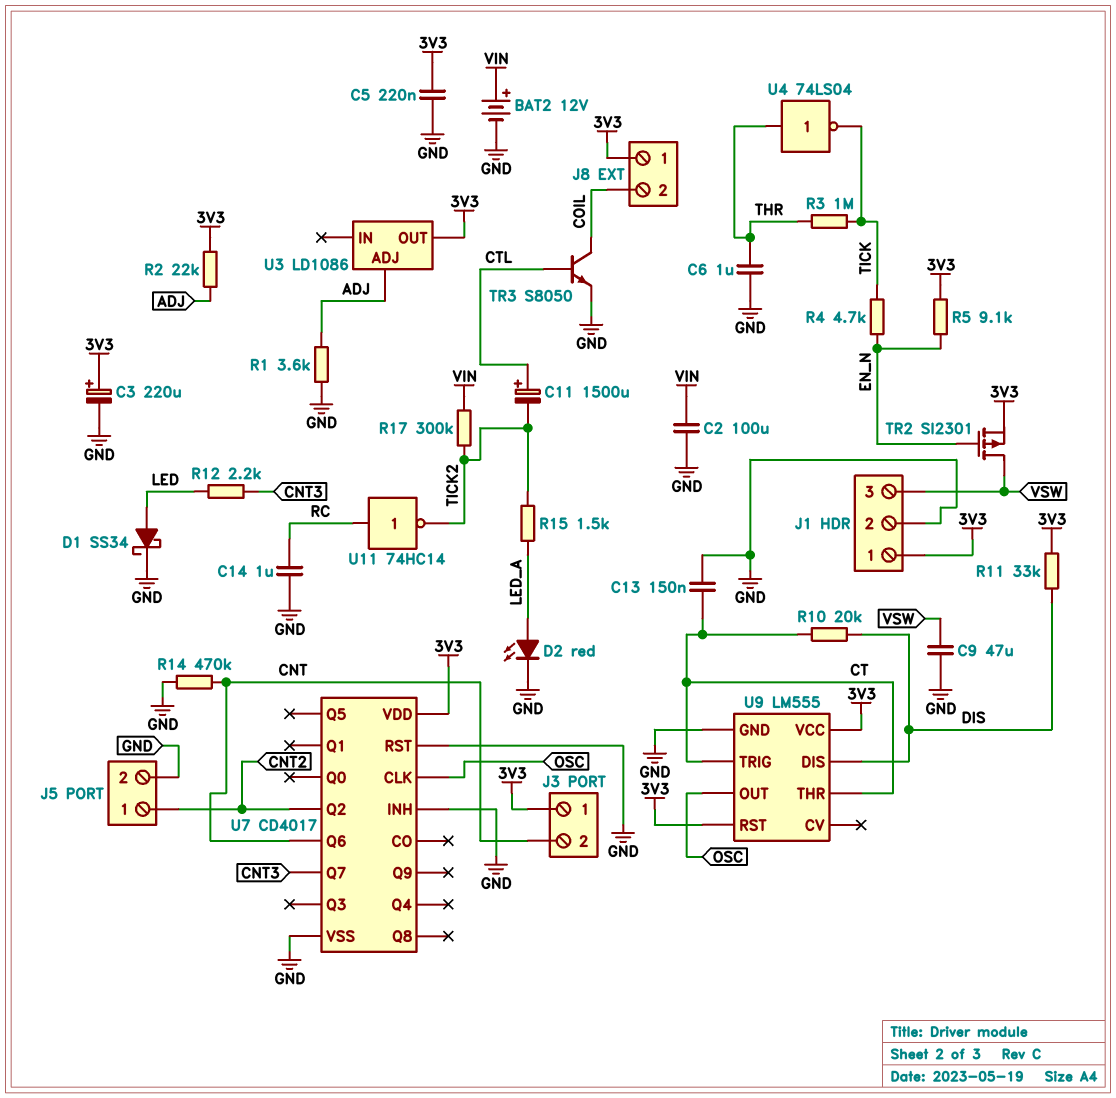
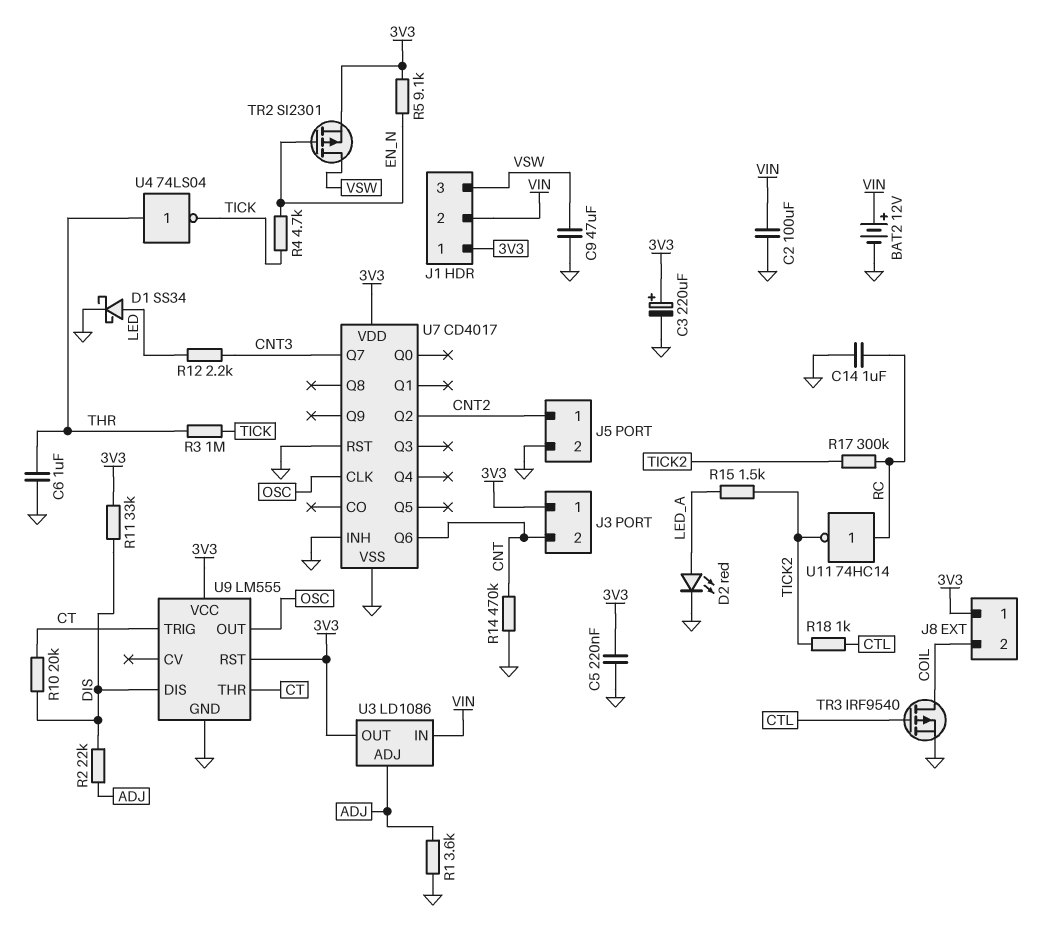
C11: 1500uF (plus CTL, minus TICK2) -> none
C13: 150nF (CT, GND) -> none
J1 pin 2: GND -> VIN
R2: 22k (3V3, ADJ) -> 22k (ADJ, DIS)
R17: 300k (TICK2, VIN) -> 300k (RC, TICK2)
R18: none -> 1k (CTL, TICK2)
TR3: NPN S8050 (B CTL, C COIL, E GND) -> PMOS IRF9540 (G CTL, D COIL, S GND)
U3 pin IN: none -> VIN

